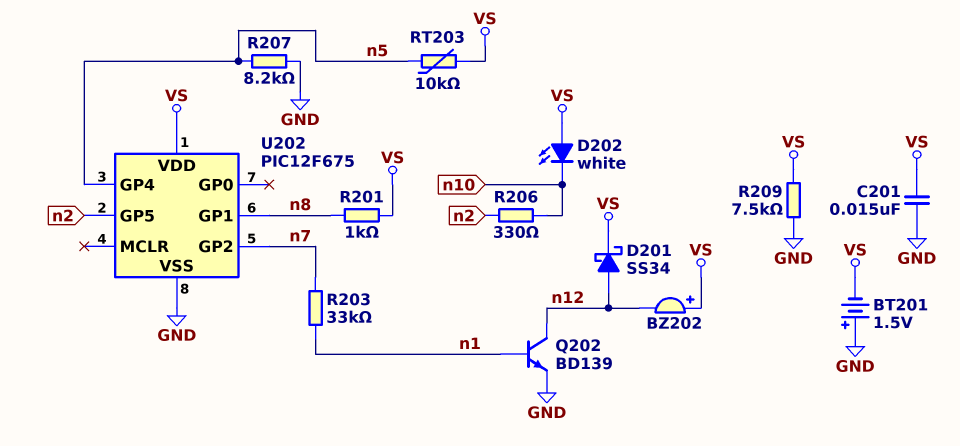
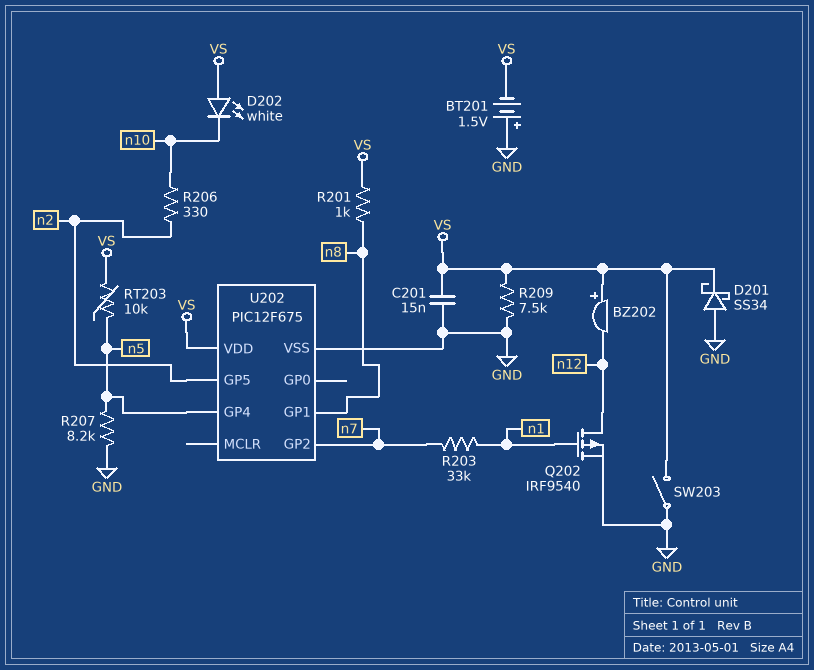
D201: schottky SS34 (A n12, K VS) -> schottky SS34 (A GND, K VS)
Q202: NPN BD139 (B n1, C n12, E GND) -> PMOS IRF9540 (G n1, D n12, S GND)
SW203: none -> switch (GND, VS)

